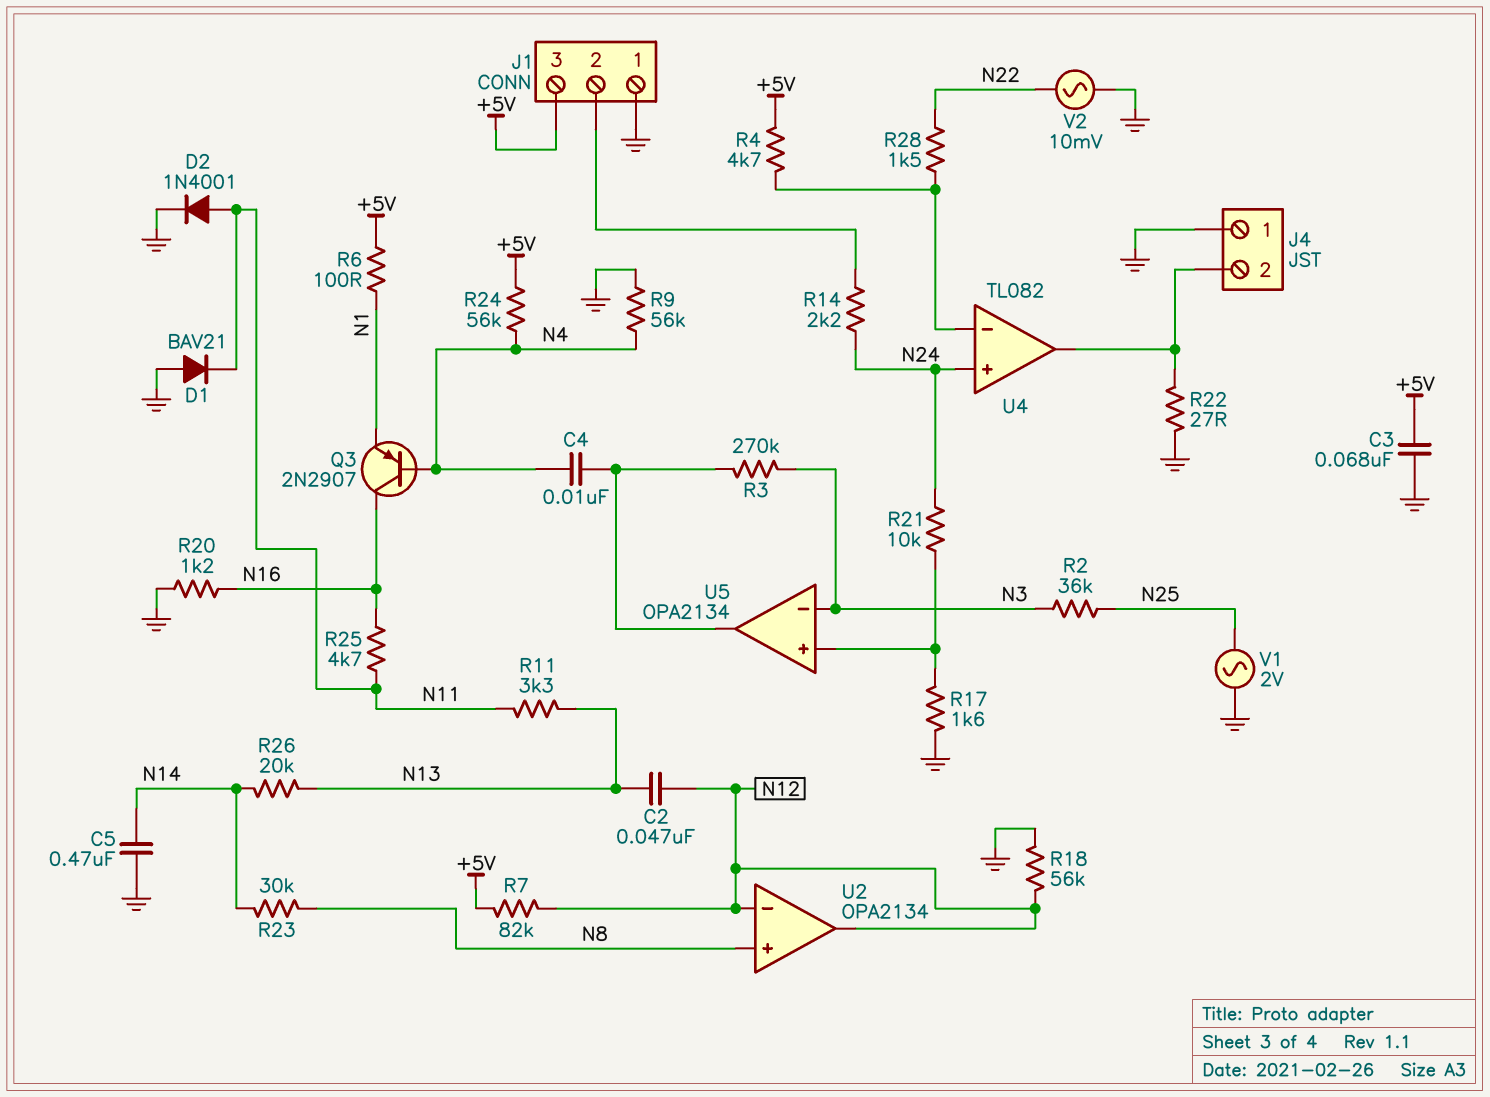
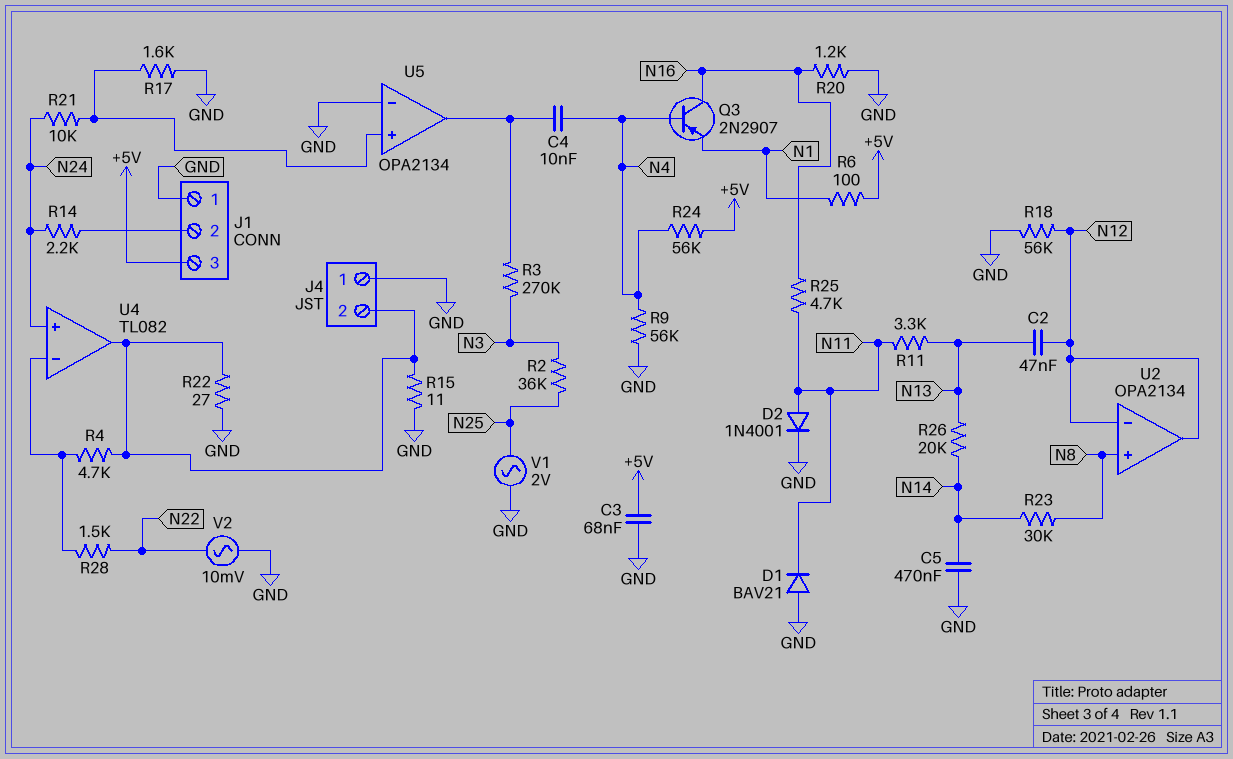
R4: 4.7k (+5V, U4/in-) -> 4.7k (J4/2, U4/in-)
R7: 82k (+5V, N12) -> none
R15: none -> 11 (GND, J4/2)
U5 pin in-: N3 -> GND

